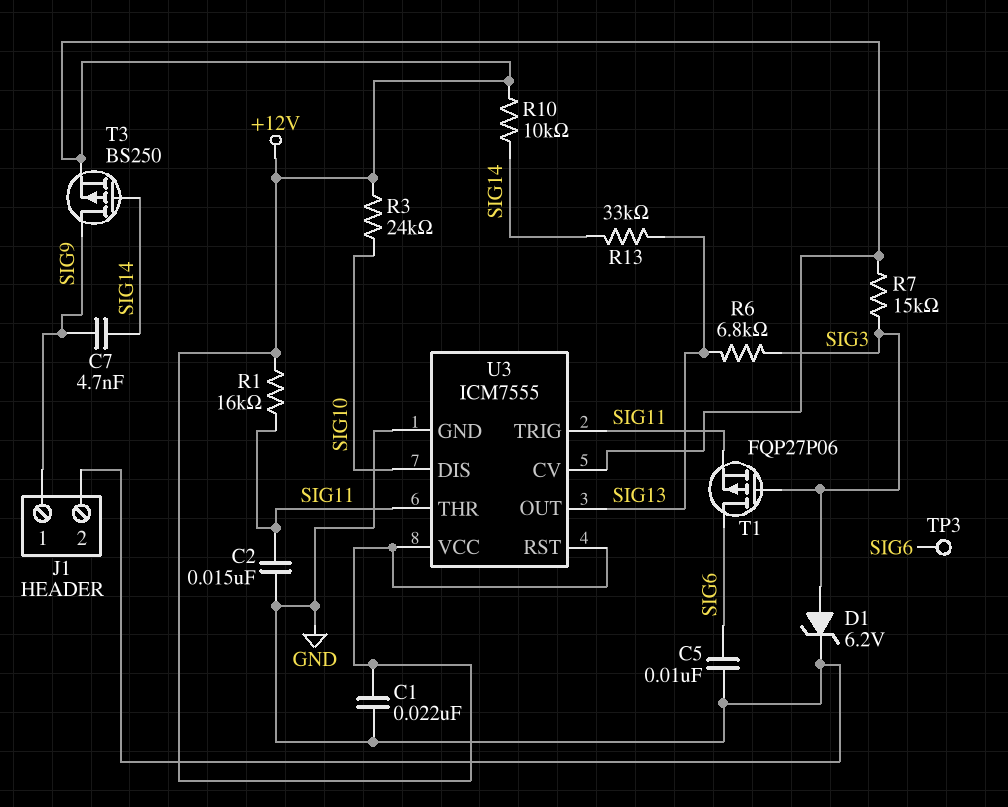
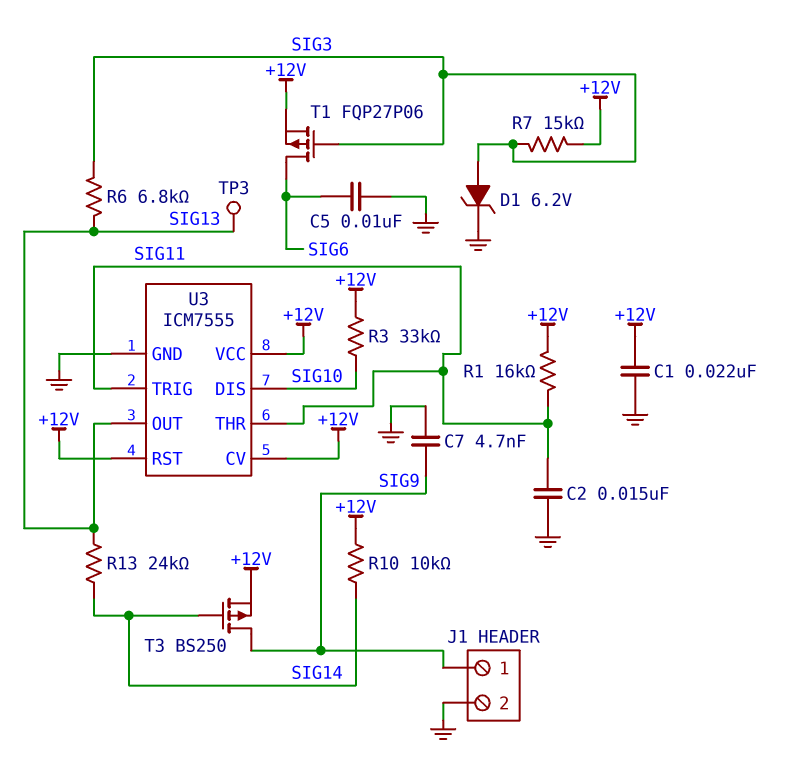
C7: 4.7nF (SIG9, SIG14) -> 4.7nF (GND, SIG9)
R3: 24k (+12V, SIG10) -> 33k (+12V, SIG10)
R13: 33k (SIG13, SIG14) -> 24k (SIG13, SIG14)
T1: PMOS FQP27P06 (G SIG3, D SIG6, S SIG11) -> PMOS FQP27P06 (G SIG3, D SIG6, S +12V)
TP3: test point (SIG6) -> test point (SIG13)

